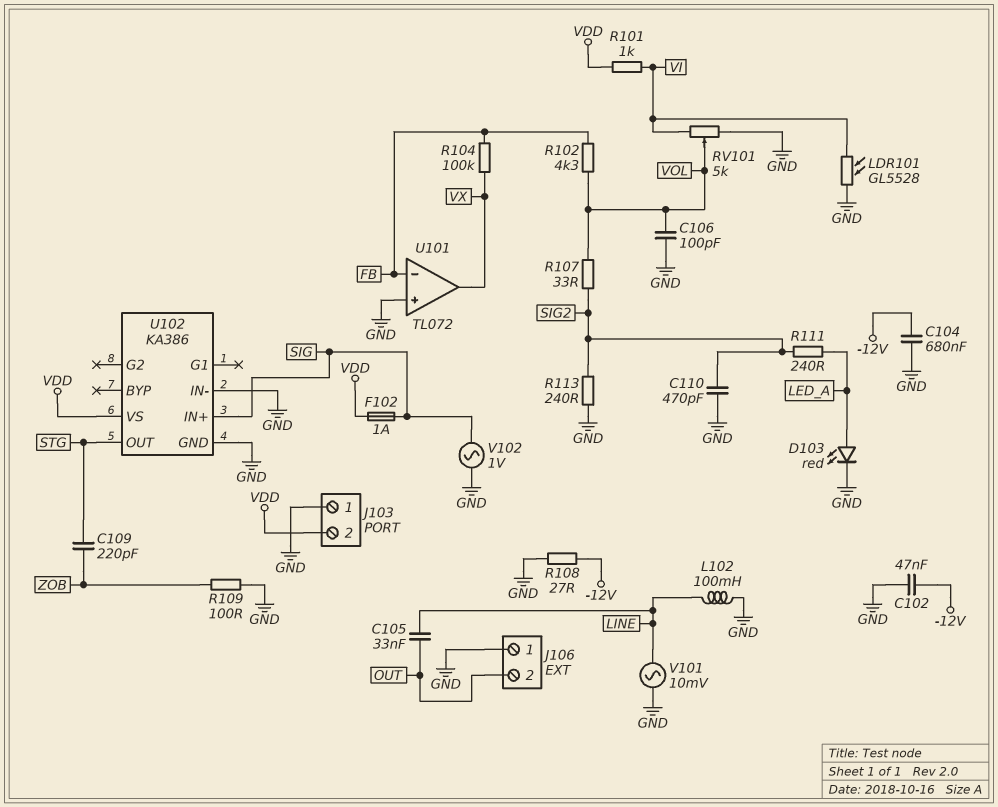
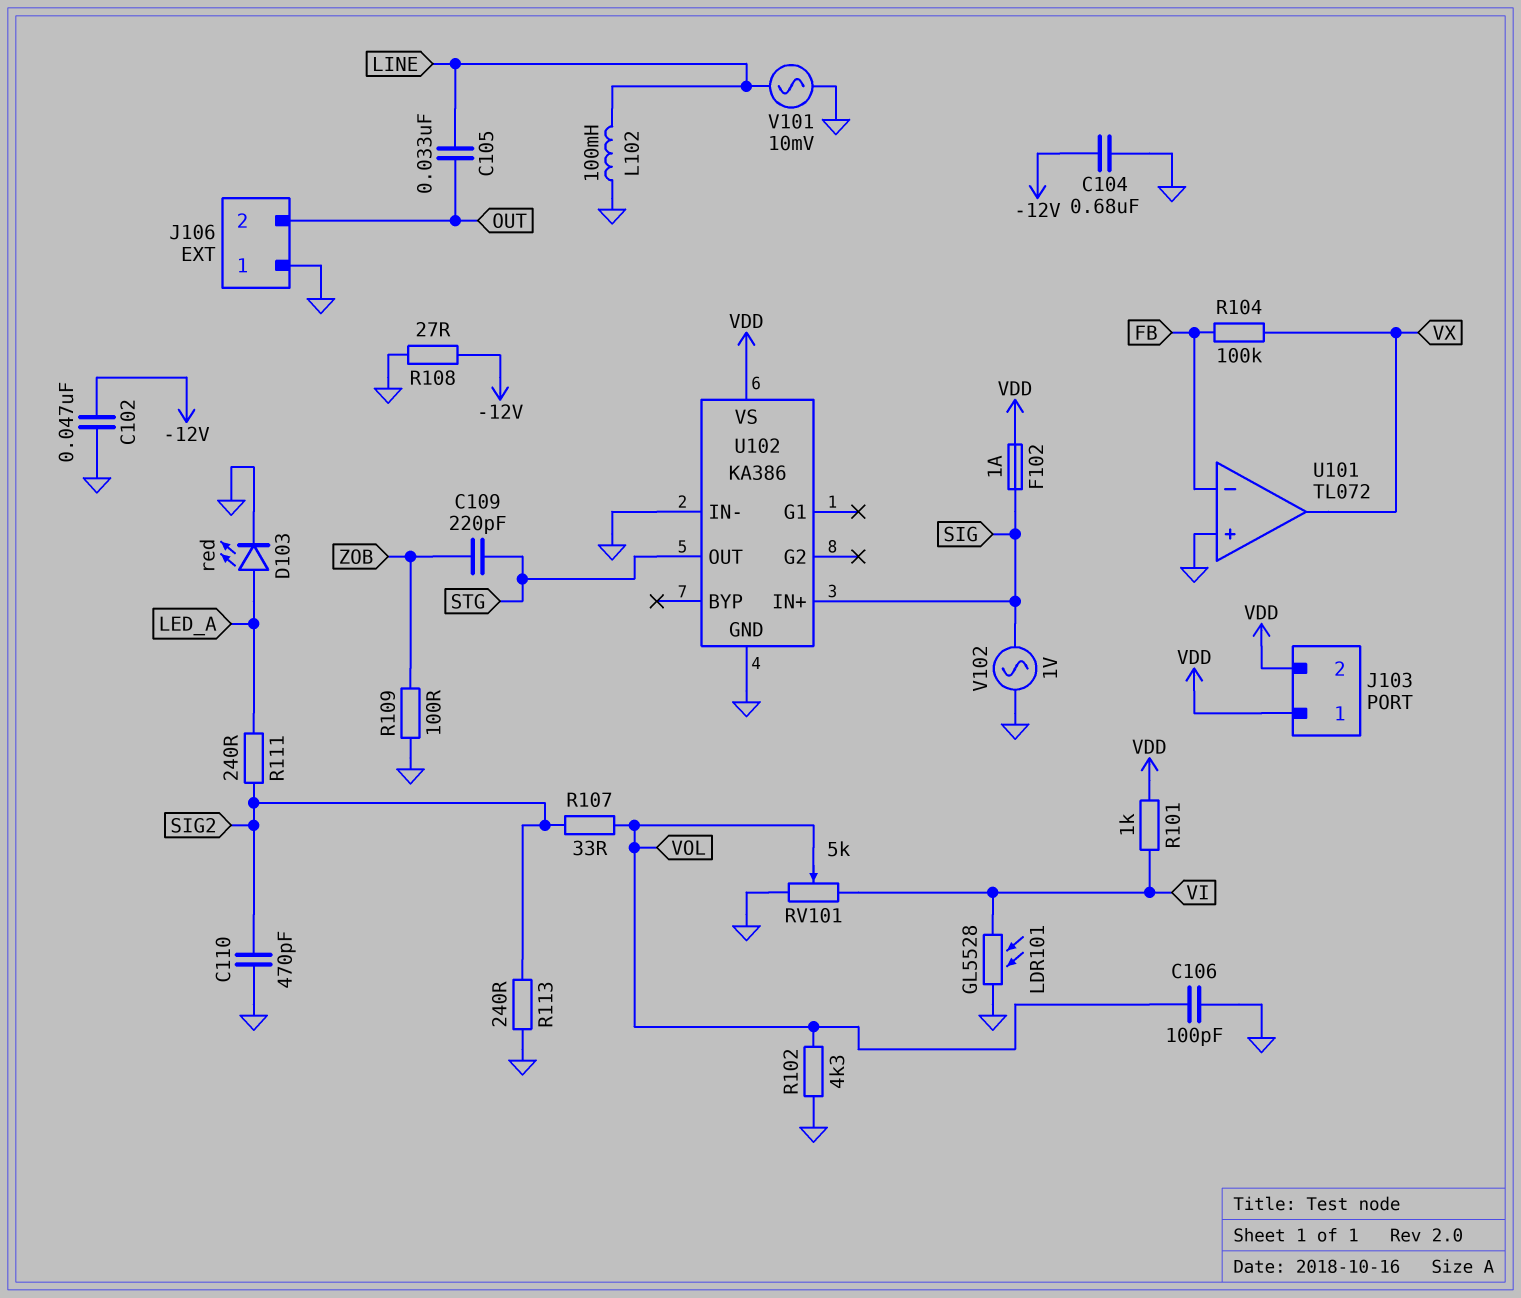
J103 pin 1: GND -> VDD
R102: 4.3k (FB, VOL) -> 4.3k (GND, VOL)

